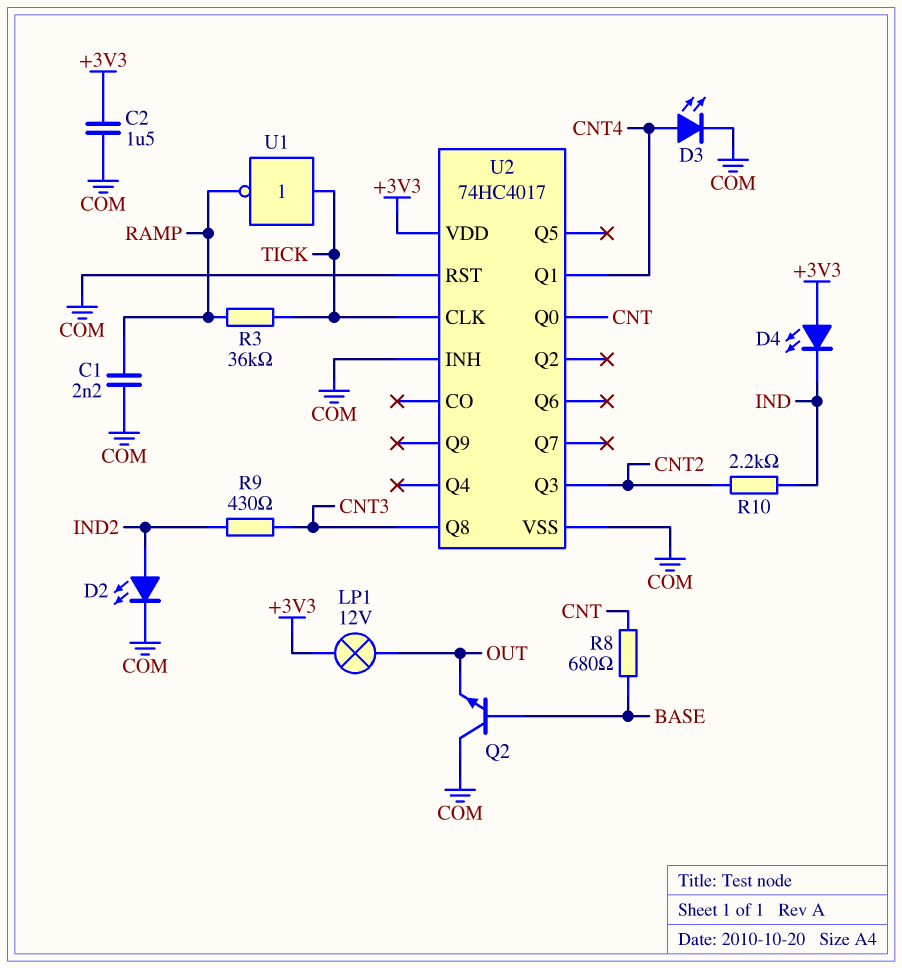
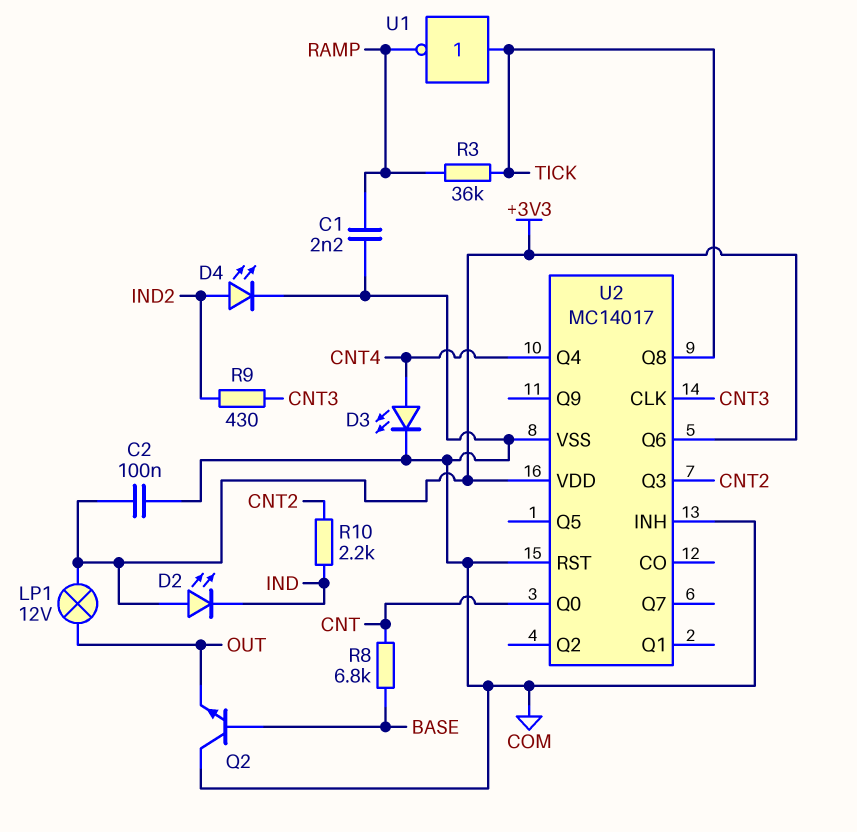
C2: 1.5uF (+3V3, COM) -> 100nF (+3V3, COM)
D2: LED (A IND2, K COM) -> LED (A +3V3, K IND)
D4: LED (A +3V3, K IND) -> LED (A IND2, K COM)
R8: 680 (BASE, CNT) -> 6.8k (BASE, CNT)
U2: 74HC4017 -> MC14017
U2 pin CLK: TICK -> CNT3
U2 pin Q1: CNT4 -> none
U2 pin Q4: none -> CNT4
U2 pin Q6: none -> +3V3
U2 pin Q8: CNT3 -> TICK

